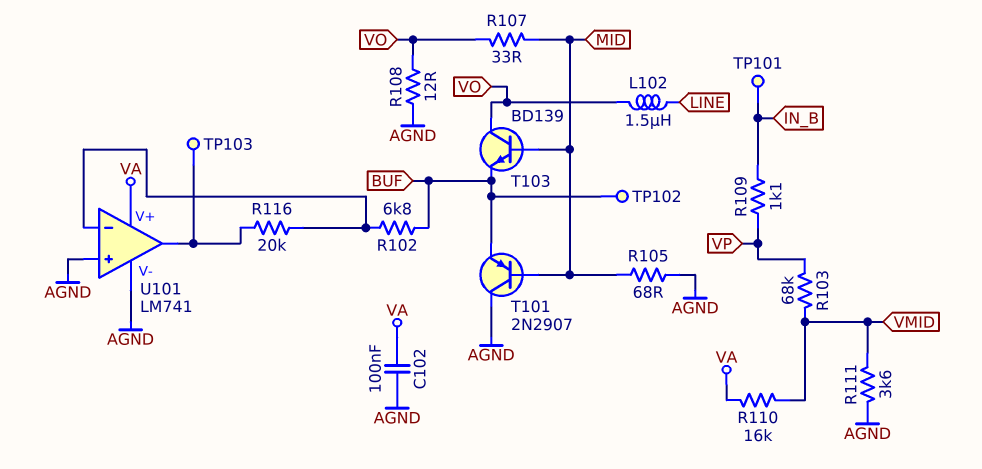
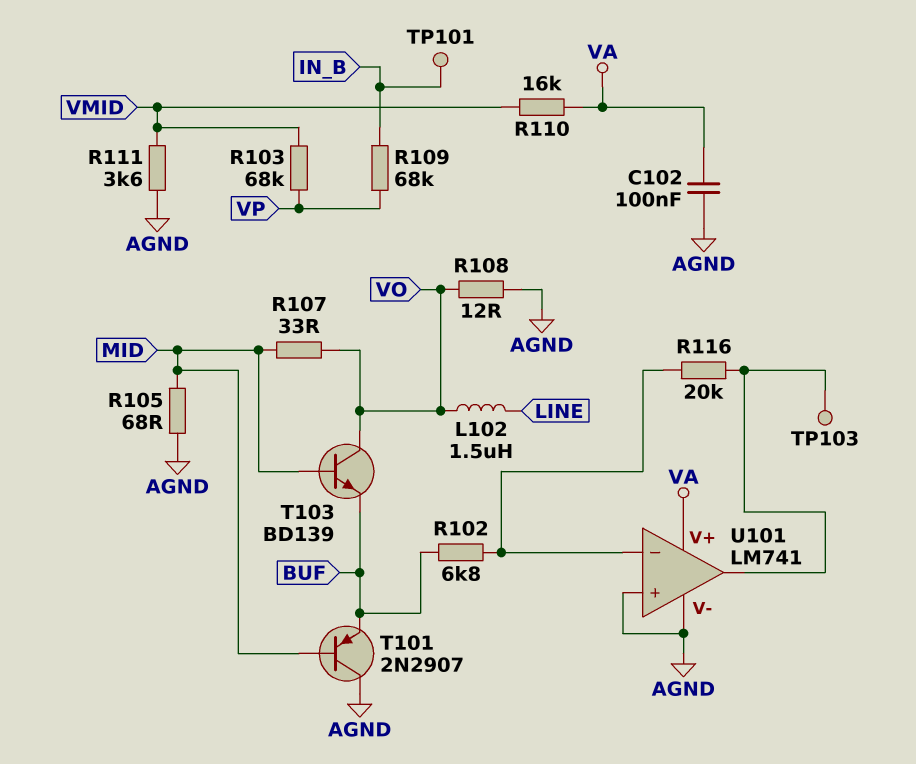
R109: 1.1k (IN_B, VP) -> 68k (IN_B, VP)
TP102: test point (BUF) -> none

